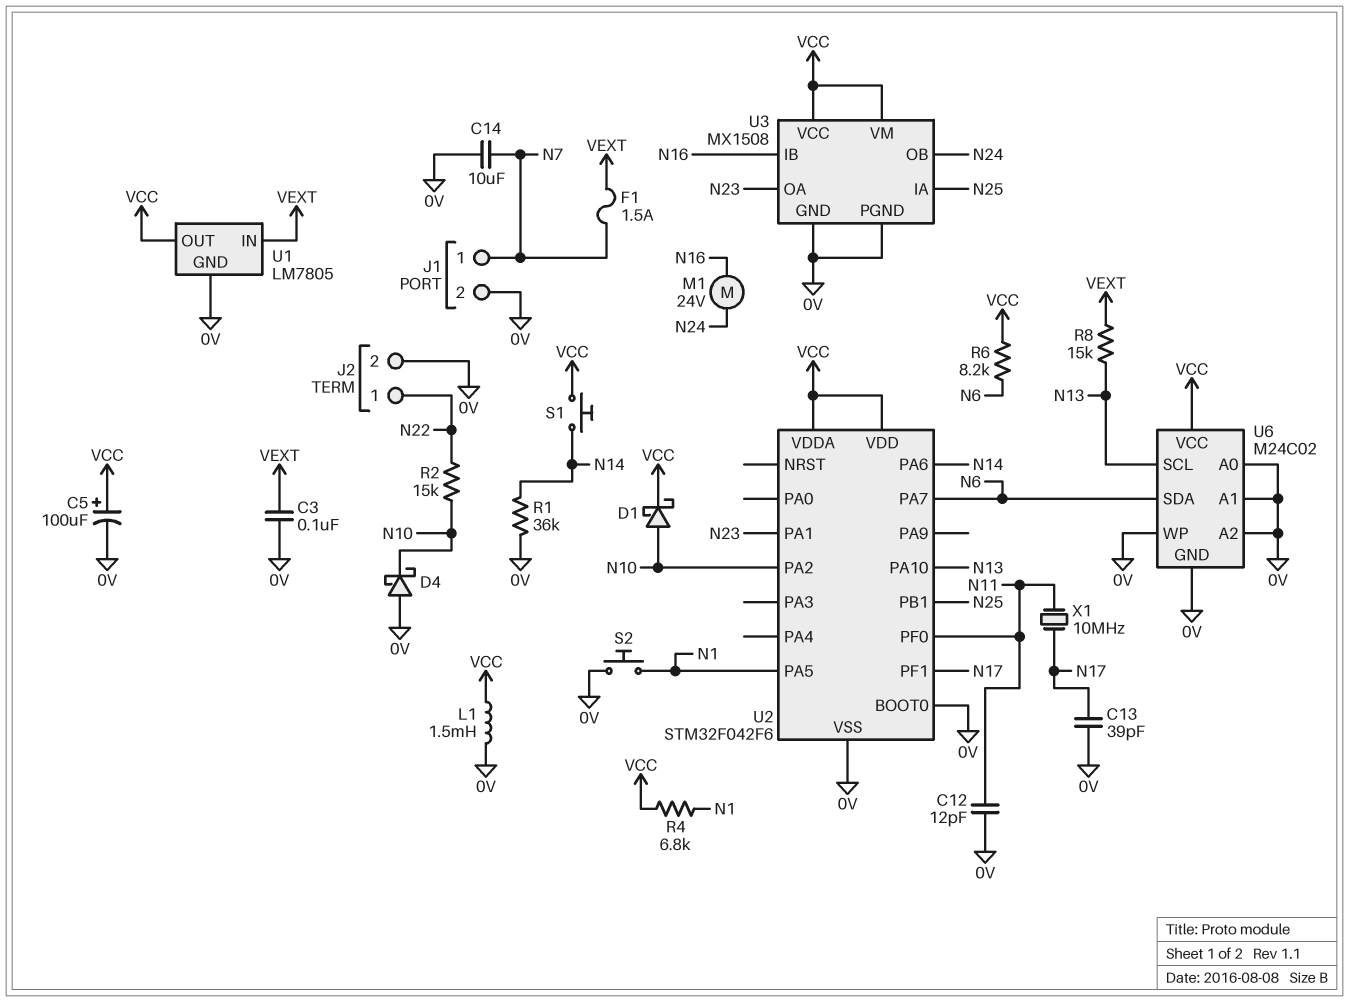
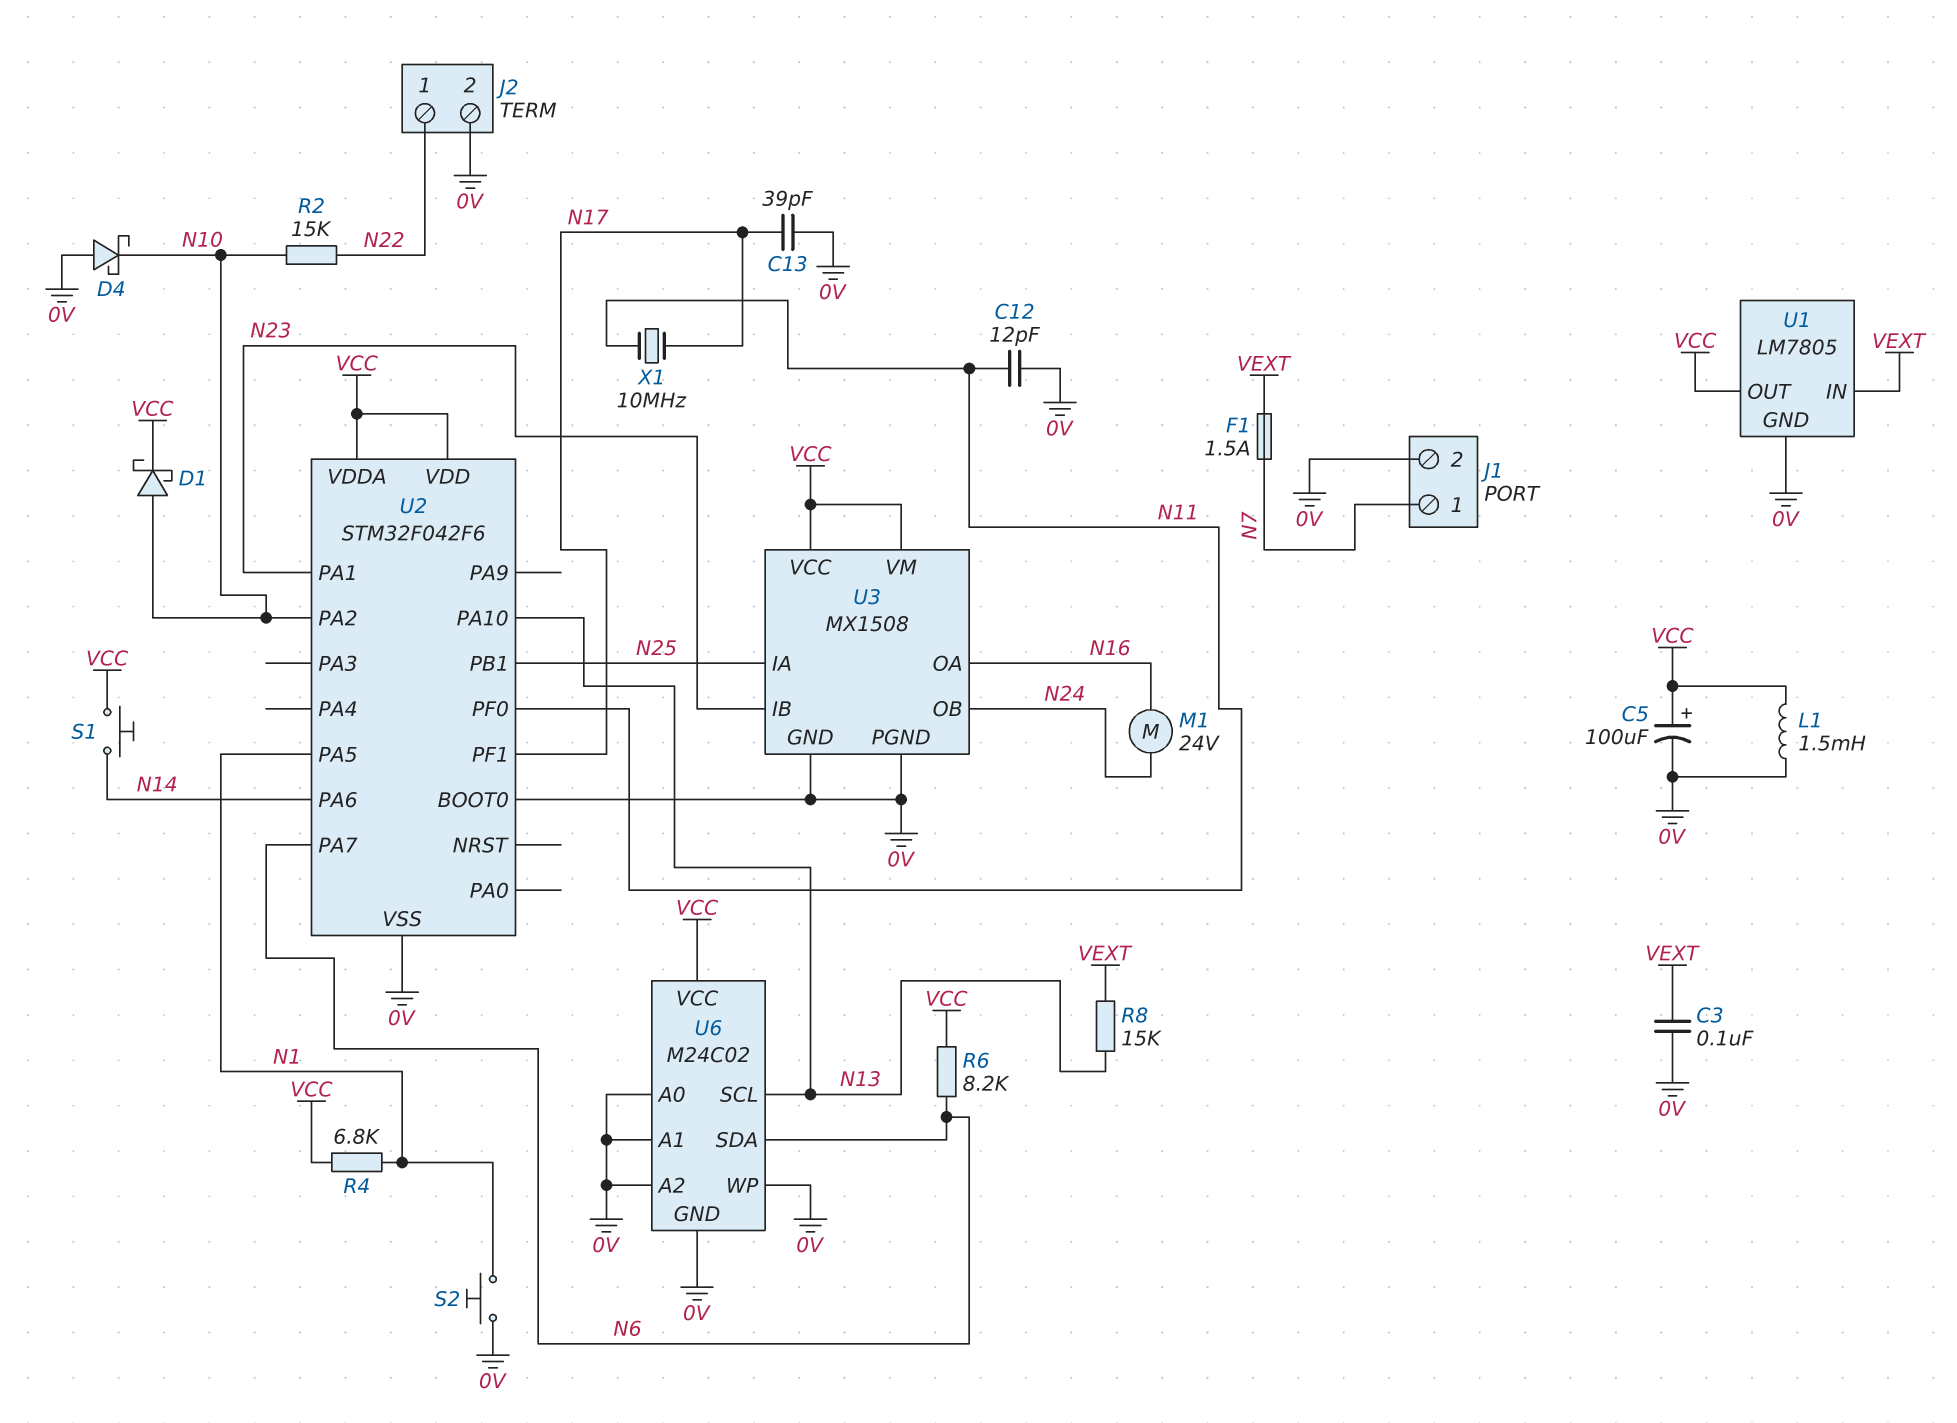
C14: 10uF (0V, N7) -> none
R1: 36k (0V, N14) -> none
U3 pin IB: N16 -> N23
U3 pin OA: N23 -> N16

